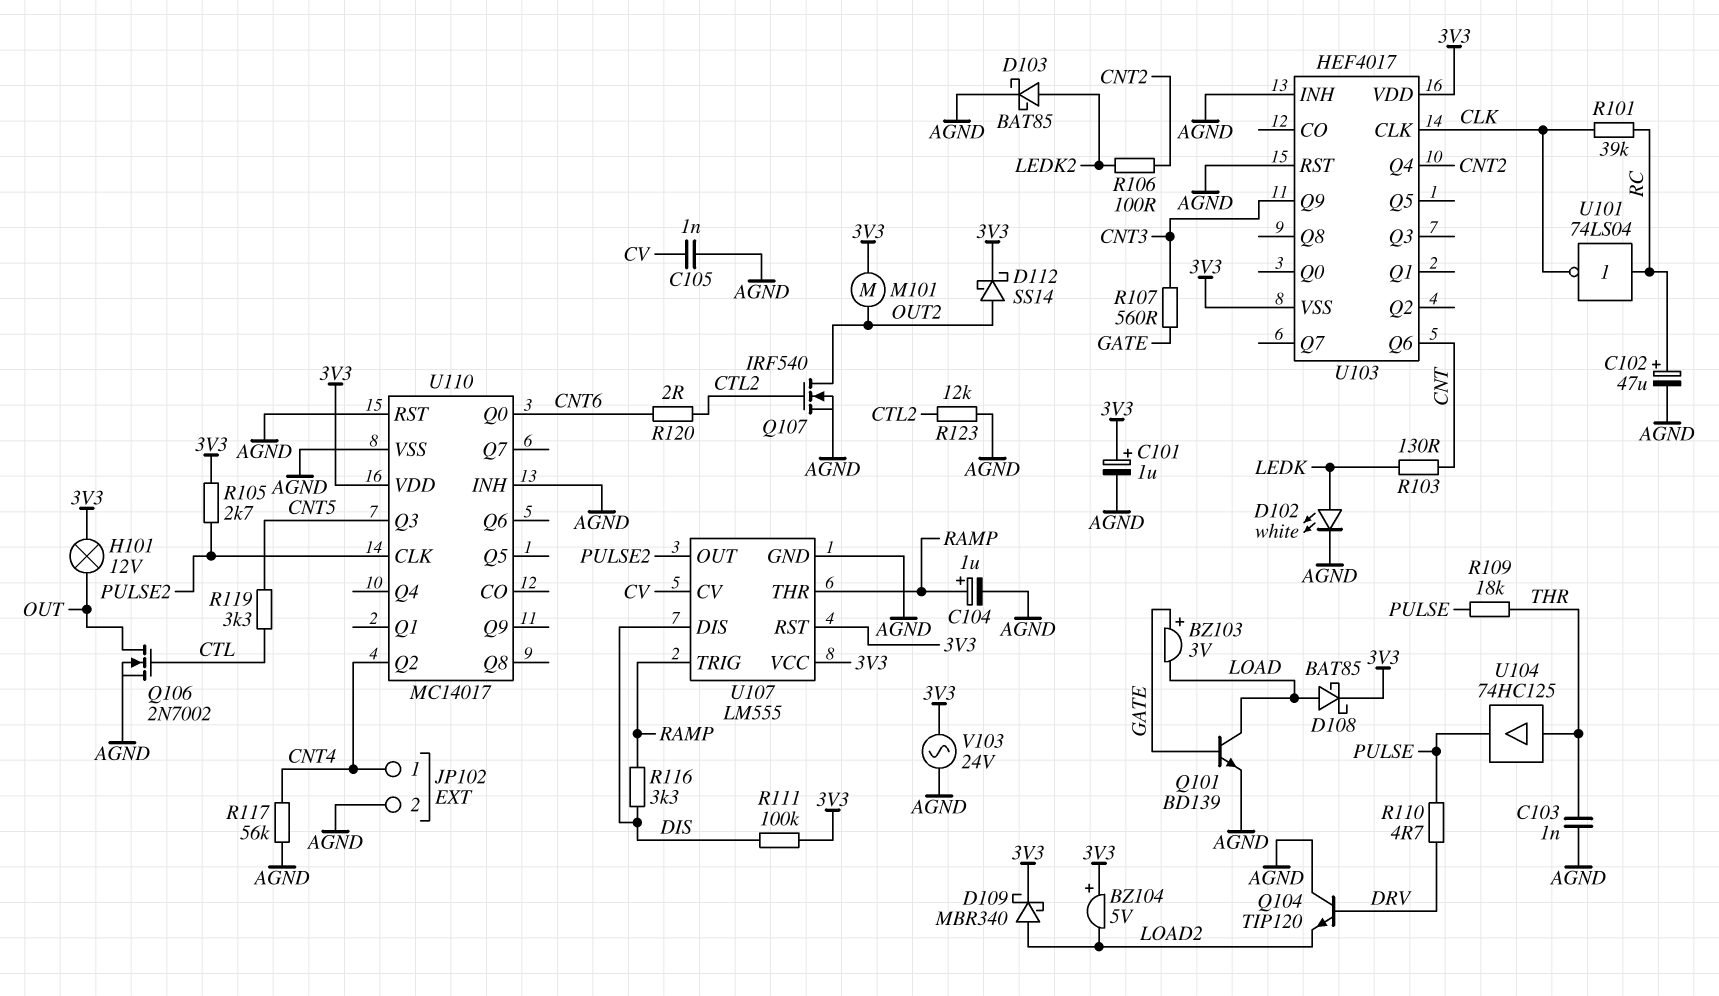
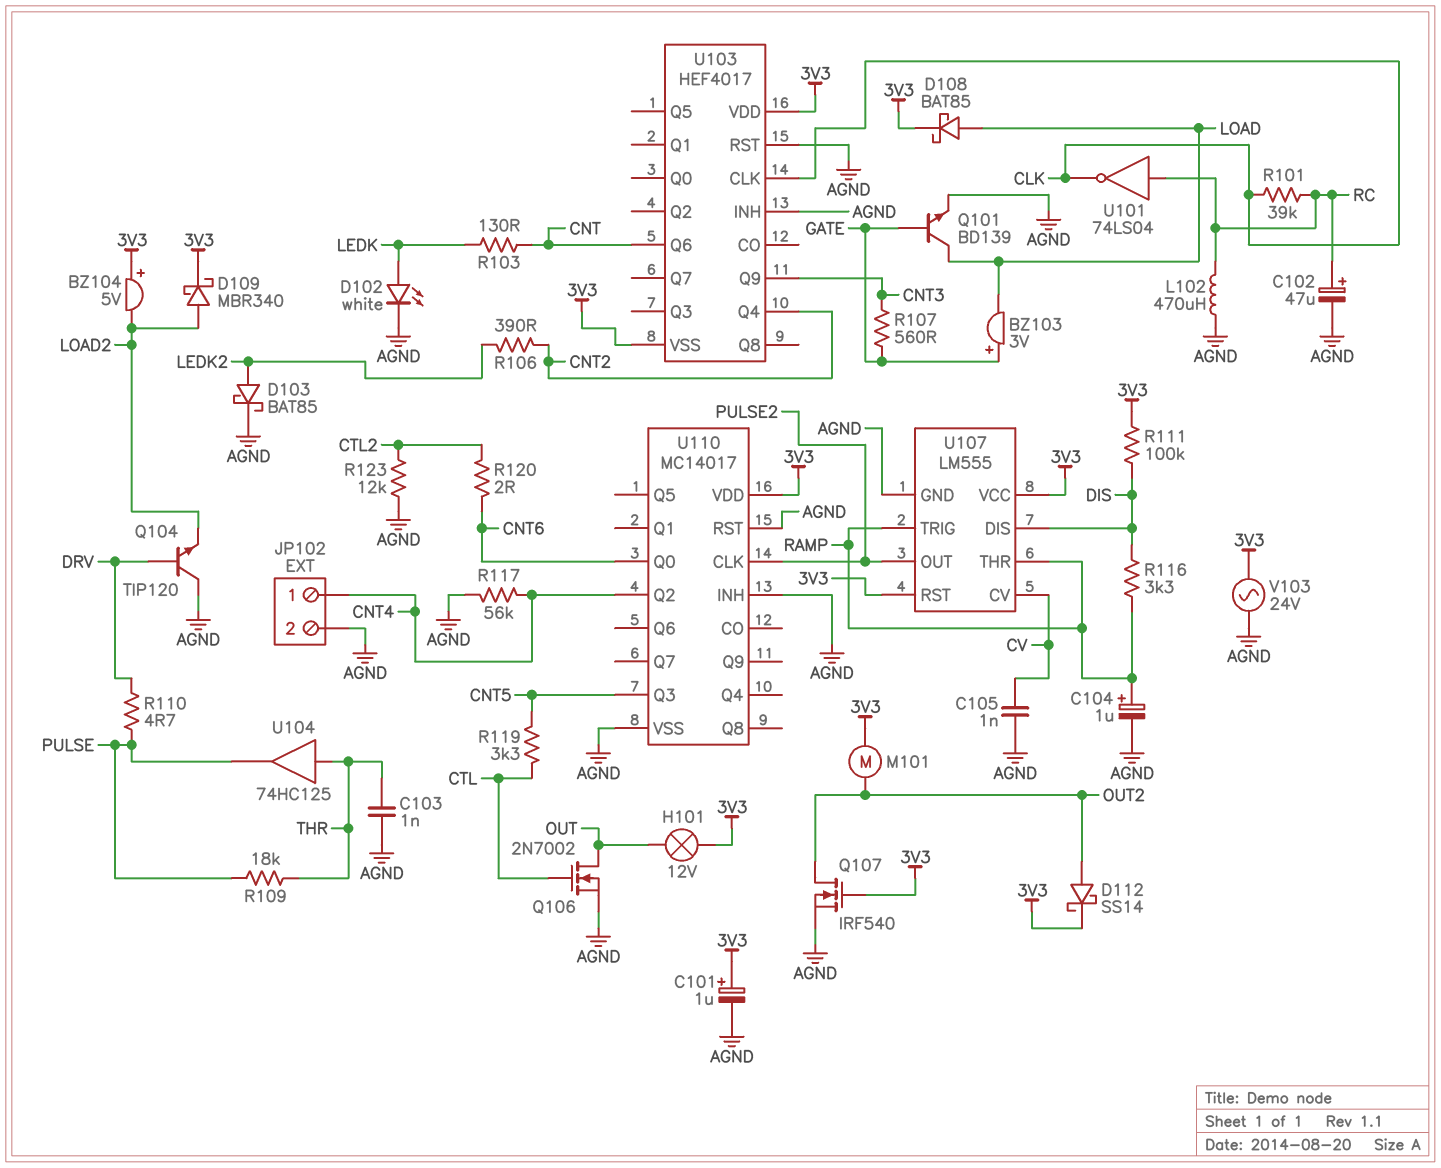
L102: none -> 470uH (AGND, RC)
Q107: NMOS IRF540 (G CTL2, D OUT2, S AGND) -> NMOS IRF540 (G 3V3, D OUT2, S AGND)
R105: 2.7k (3V3, PULSE2) -> none
R106: 100 (CNT2, LEDK2) -> 390 (CNT2, LEDK2)

